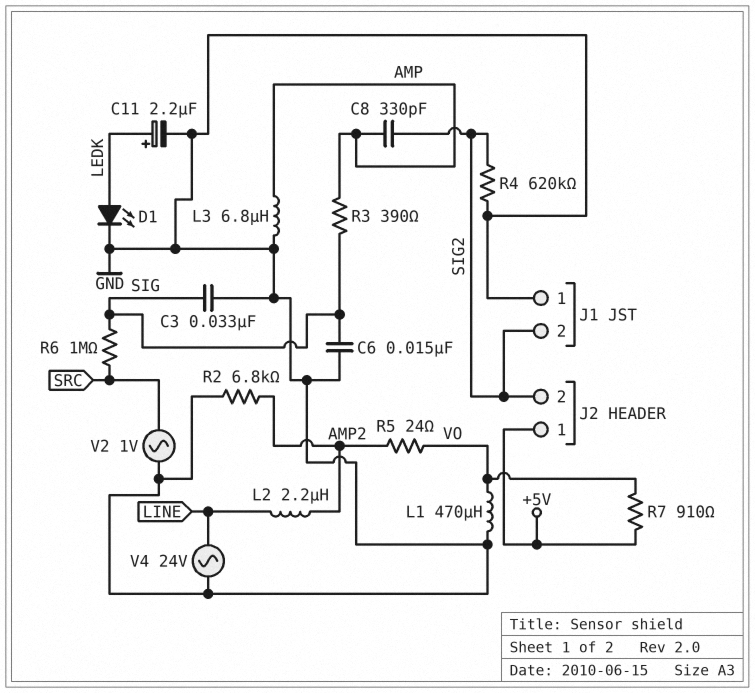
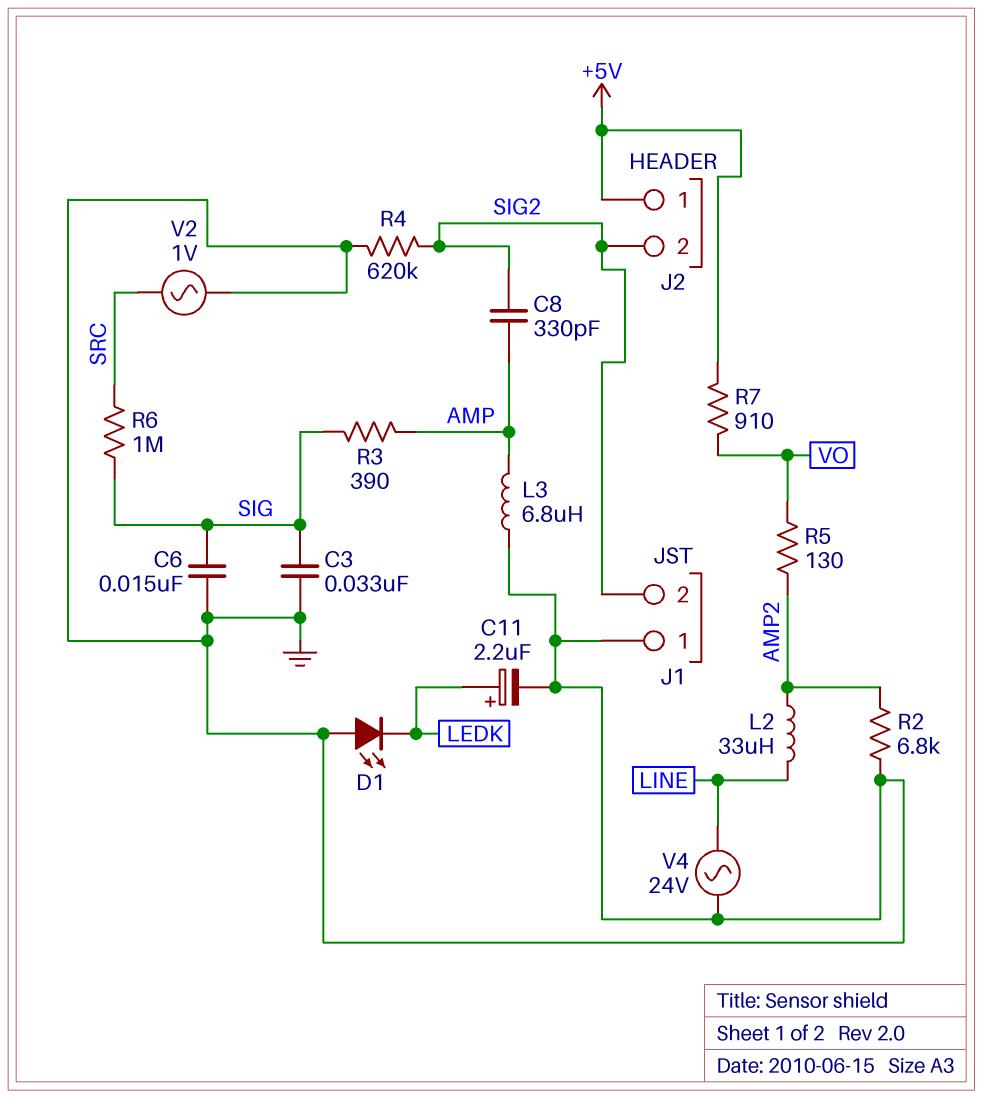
D1: LED (A LEDK, K GND) -> LED (A GND, K LEDK)
L1: 470uH (GND, VO) -> none
L2: 2.2uH (AMP2, LINE) -> 33uH (AMP2, LINE)
R5: 24 (AMP2, VO) -> 130 (AMP2, VO)

